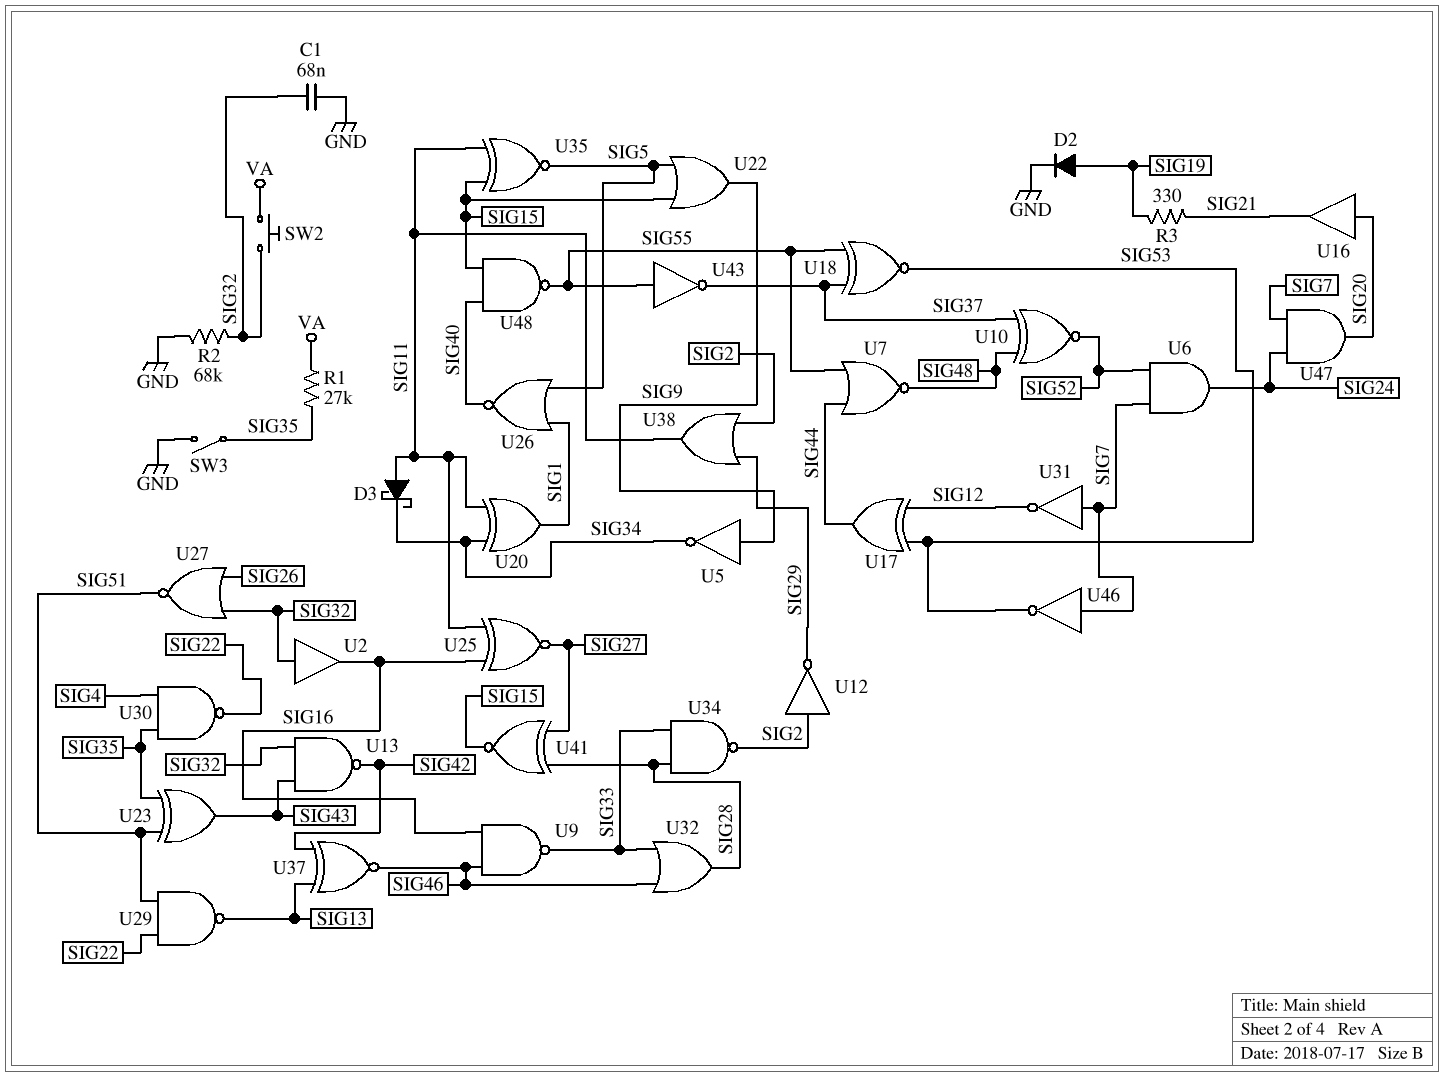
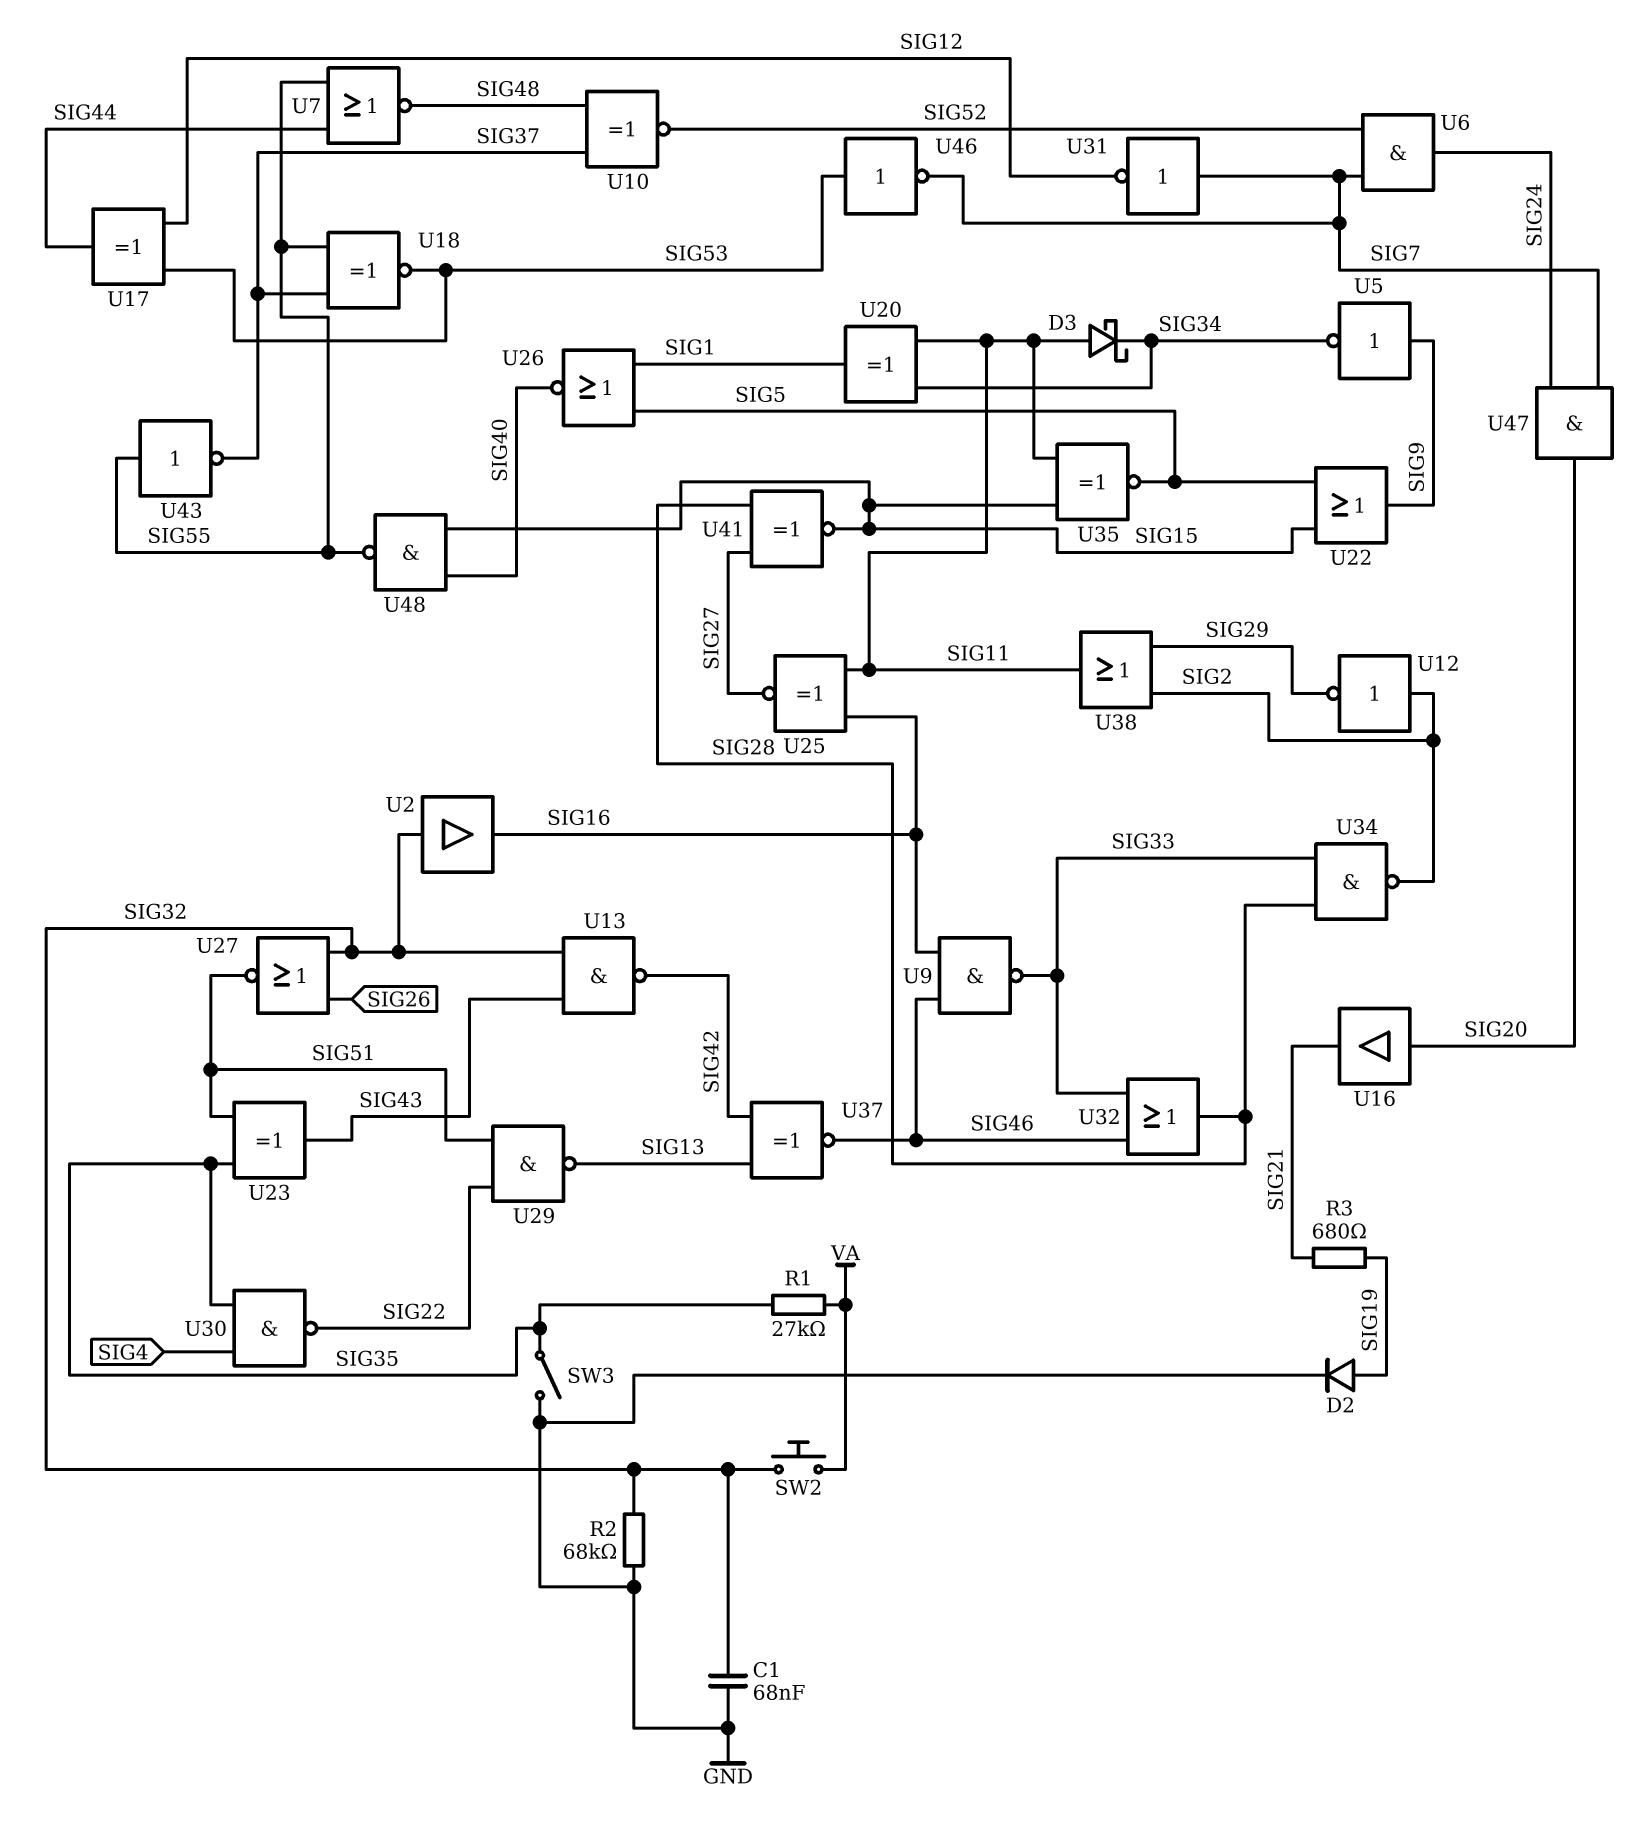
R3: 330 (SIG19, SIG21) -> 680 (SIG19, SIG21)
U46: NOT (in SIG7, out SIG53) -> NOT (in SIG53, out SIG7)

